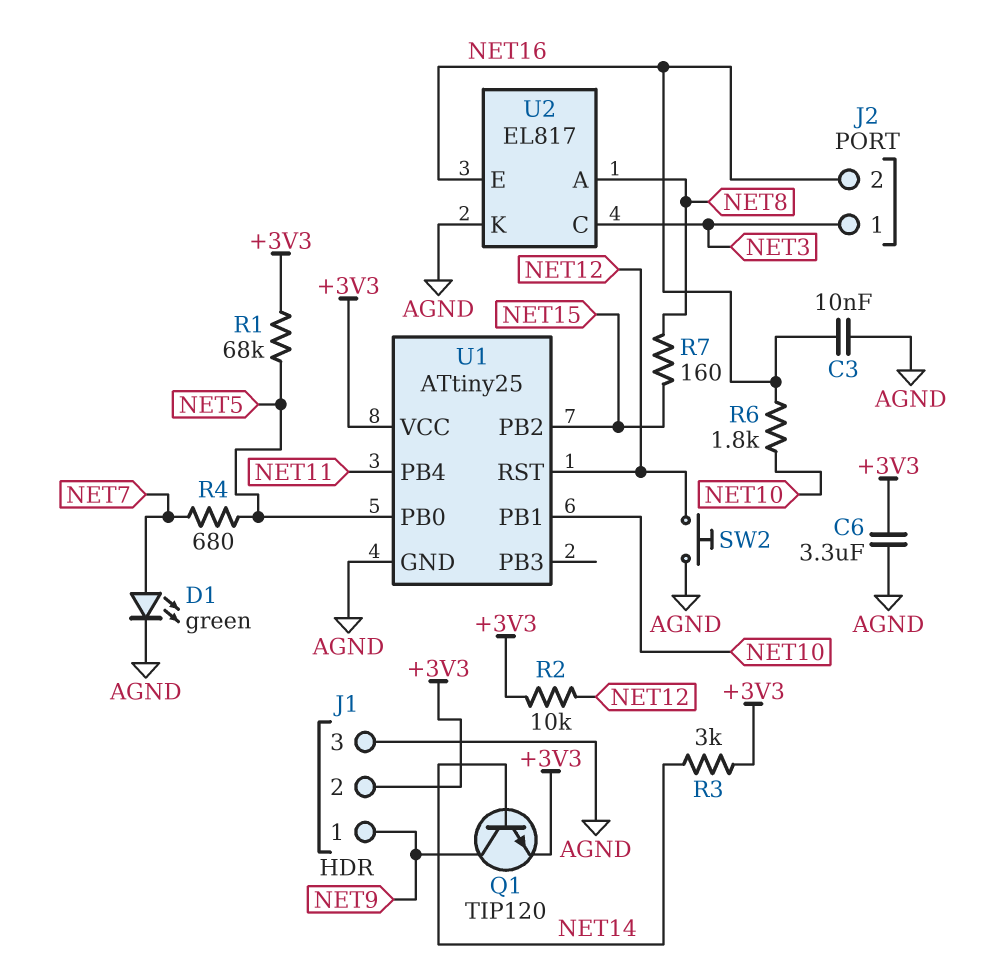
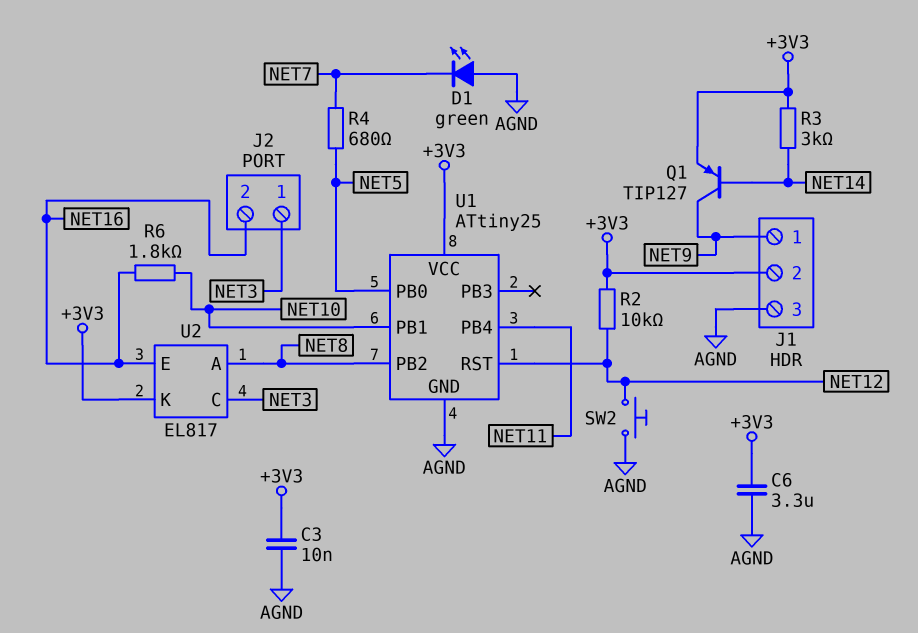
C3: 10nF (AGND, NET16) -> 10nF (+3V3, AGND)
D1: LED green (A NET7, K AGND) -> LED green (A AGND, K NET7)
Q1: NPN TIP120 (B NET14, C NET9, E +3V3) -> PNP TIP127 (B NET14, C NET9, E +3V3)
R1: 68k (+3V3, NET5) -> none
R7: 160 (NET8, NET15) -> none
U1 pin PB2: NET15 -> NET8
U2 pin K: AGND -> +3V3

